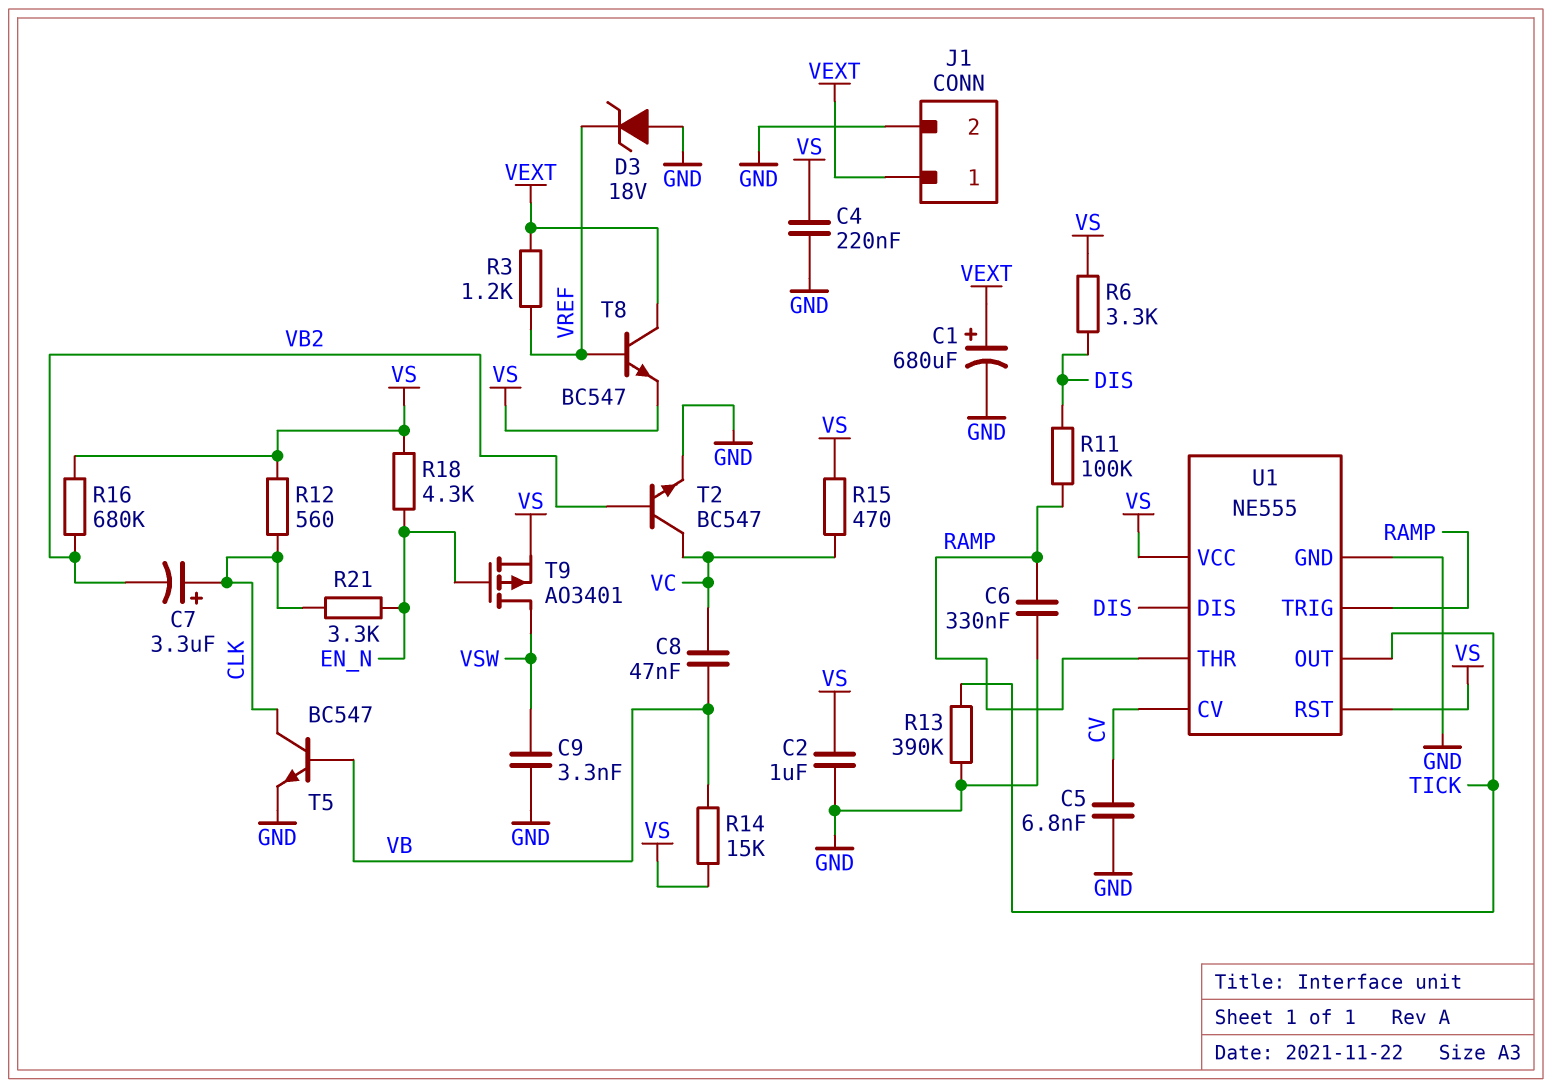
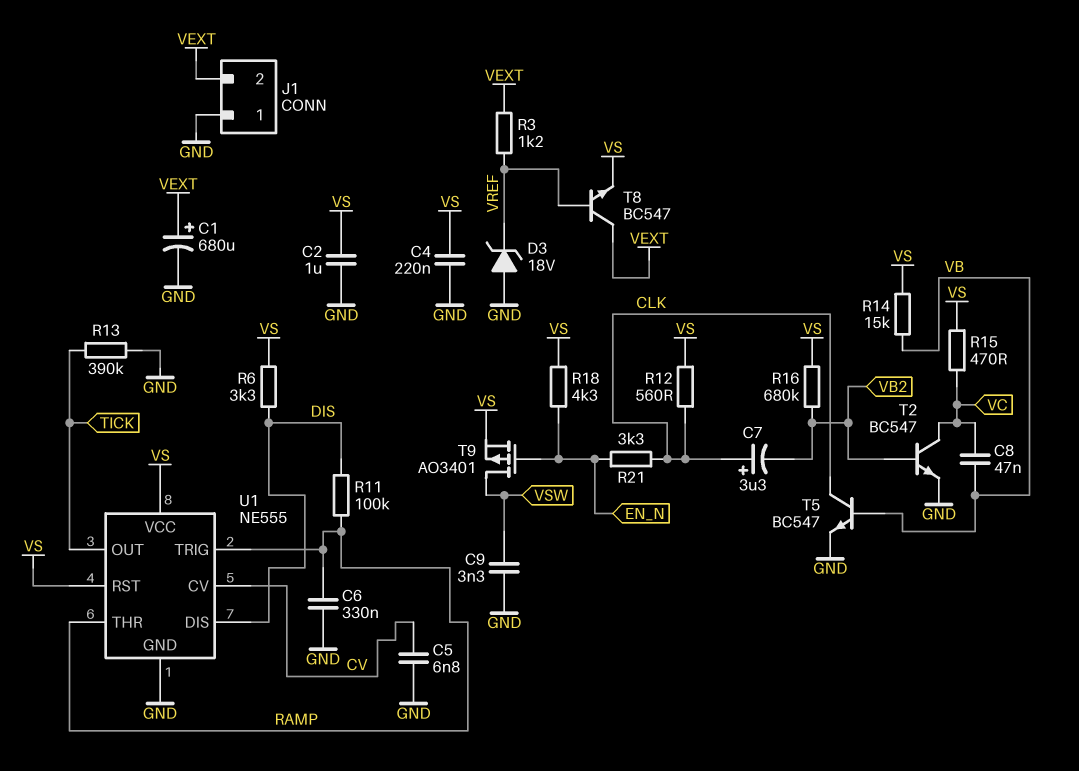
J1 pin 1: VEXT -> GND
J1 pin 2: GND -> VEXT

